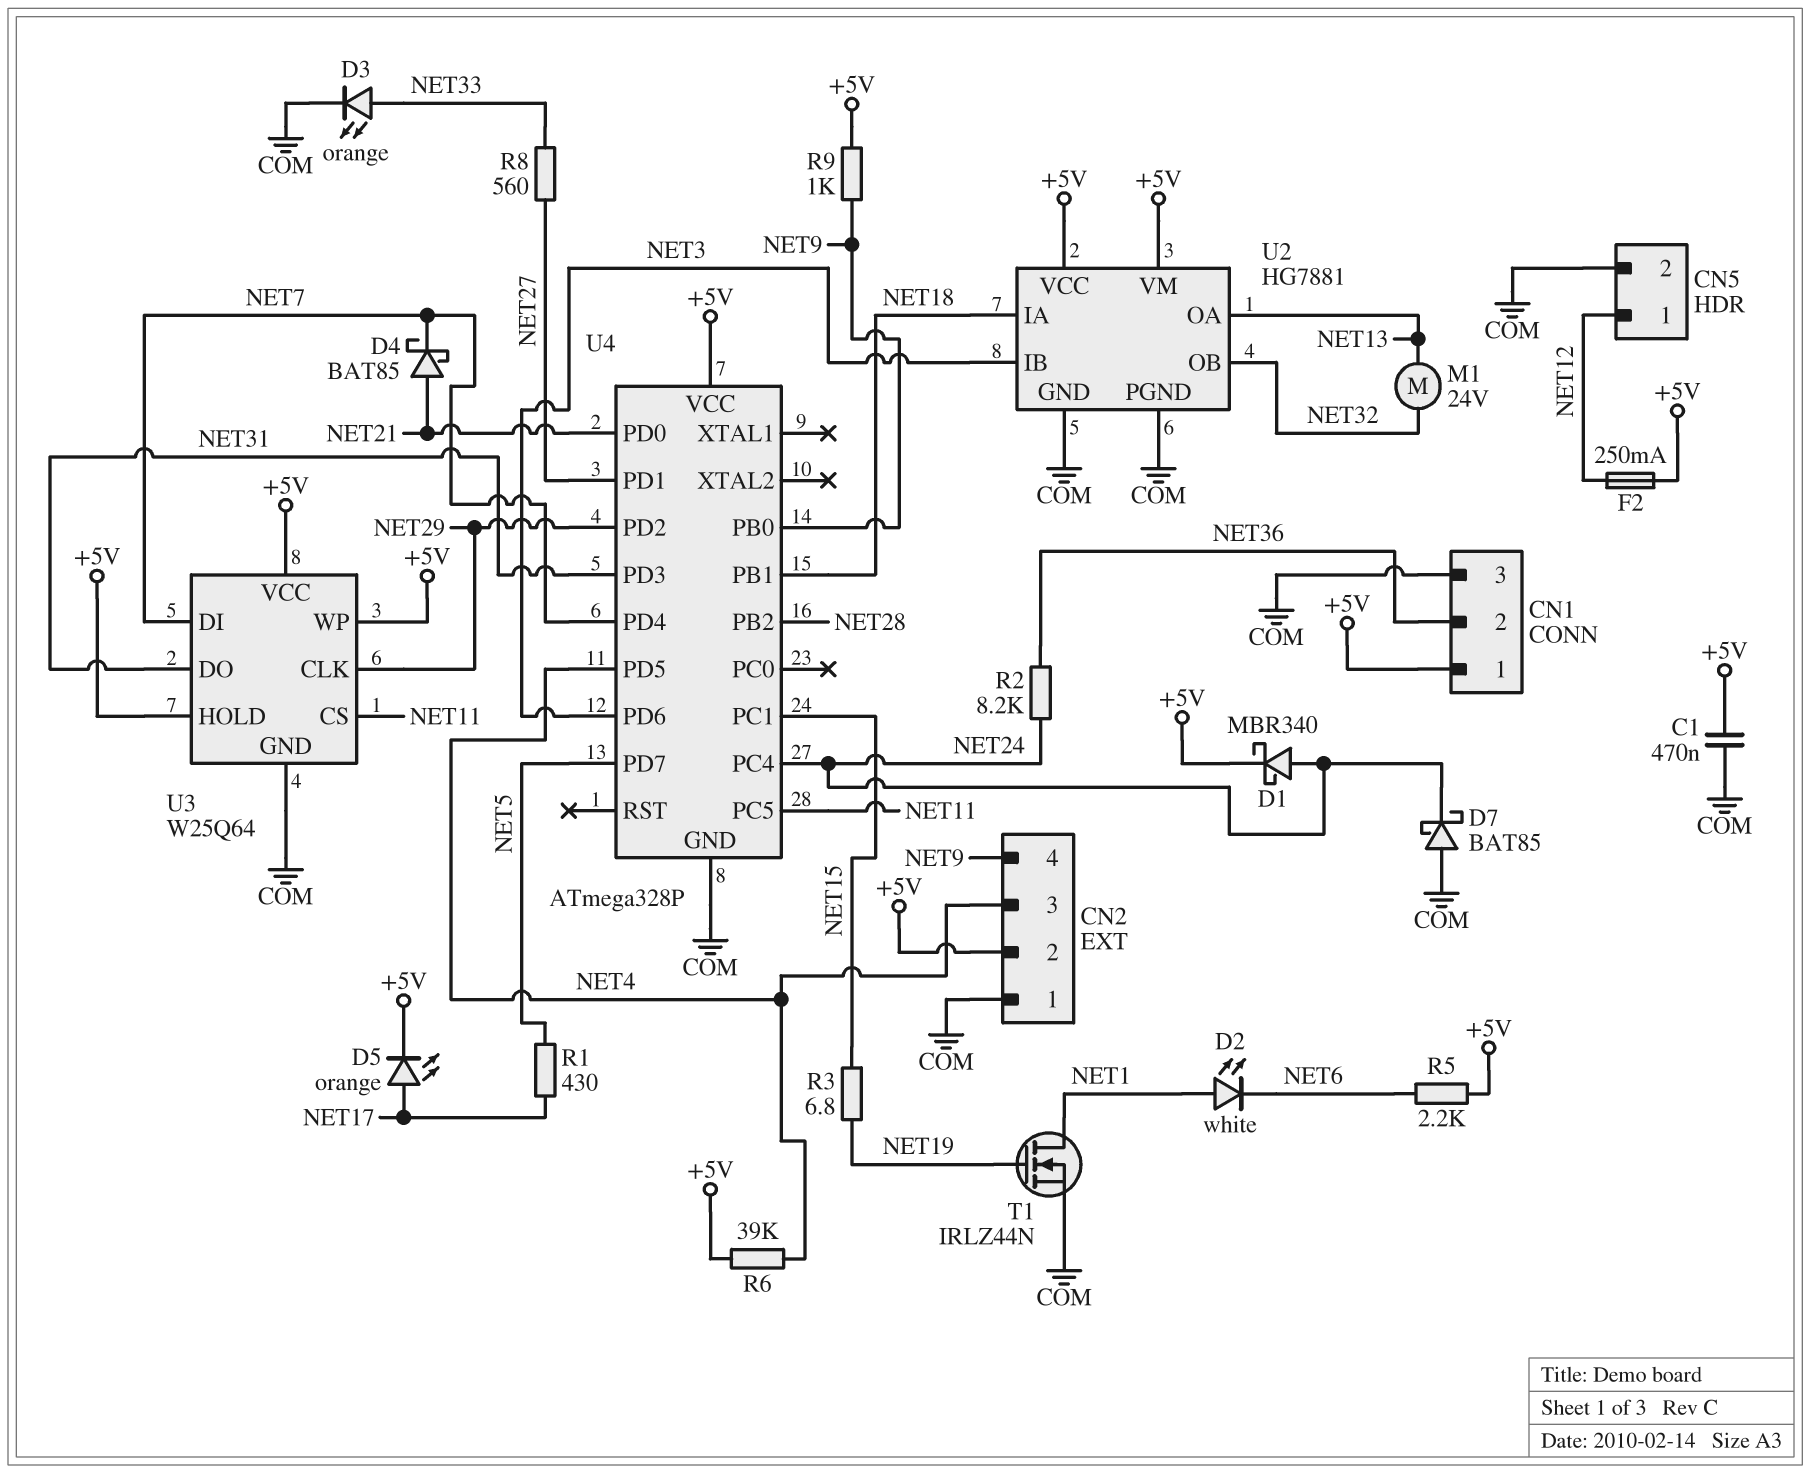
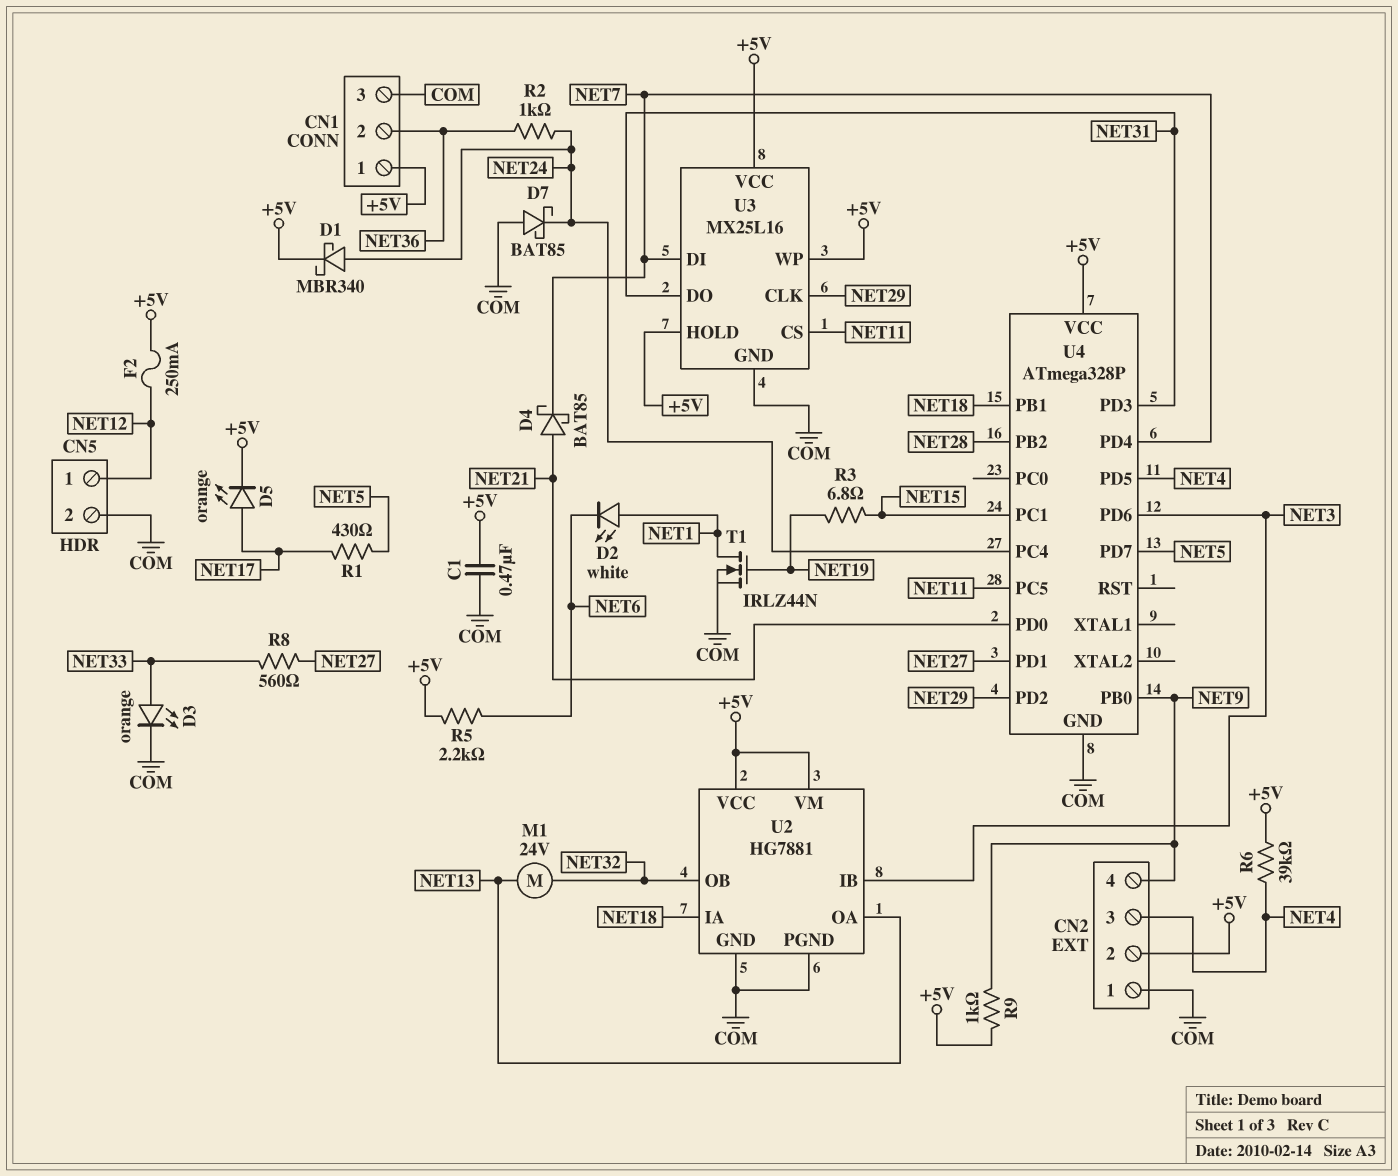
R2: 8.2k (NET24, NET36) -> 1k (NET24, NET36)
U3: W25Q64 -> MX25L16

